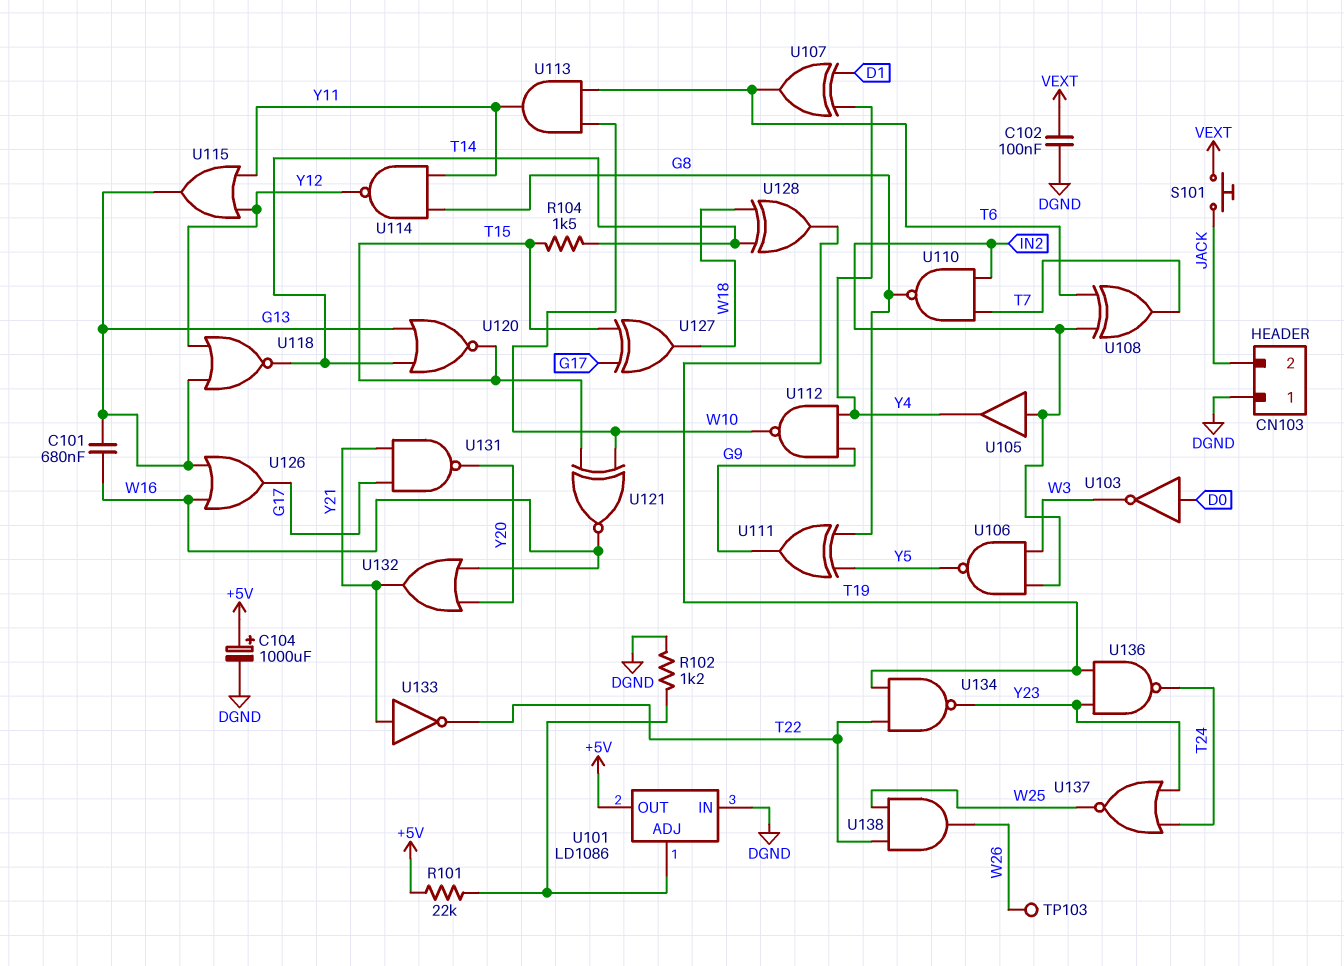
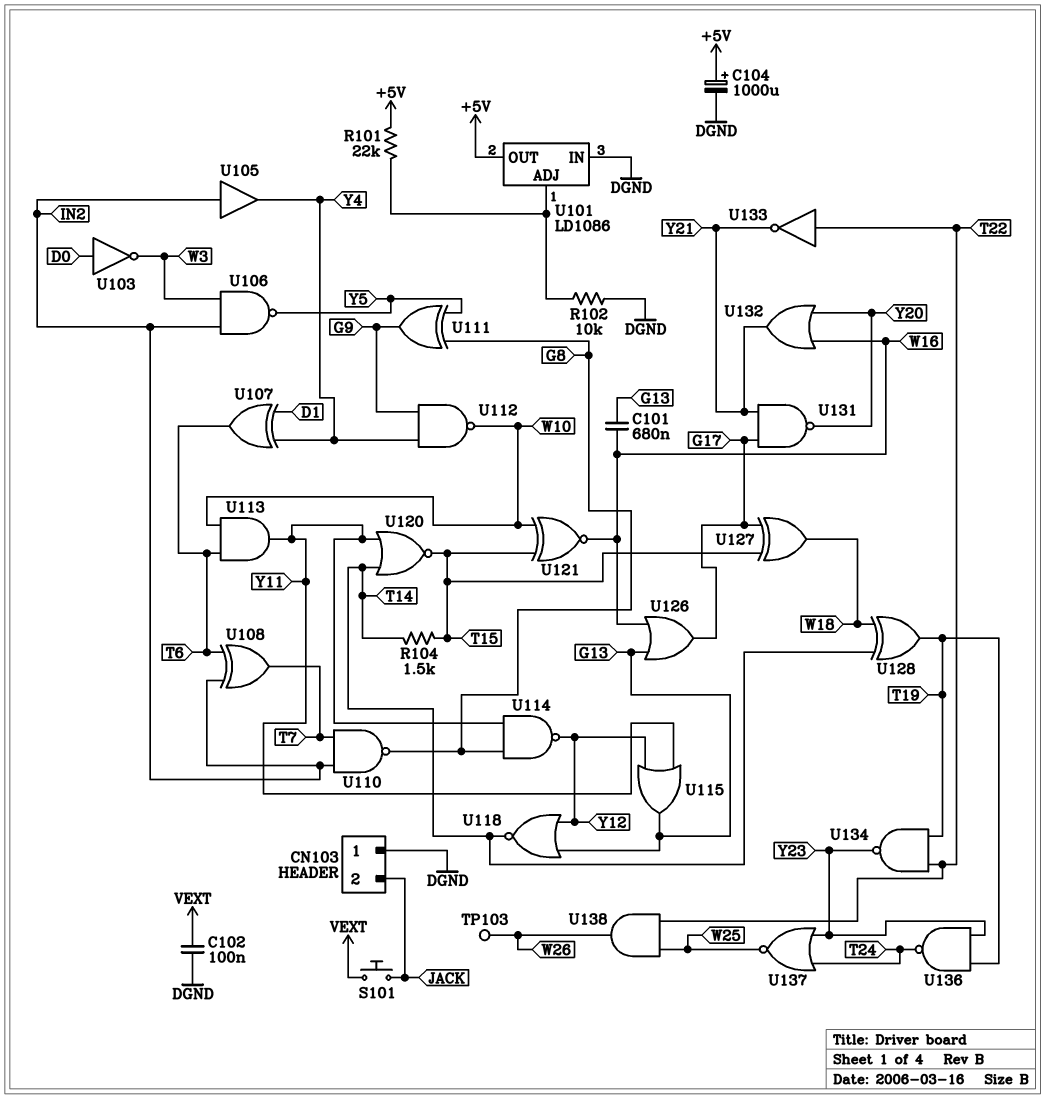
R102: 1.2k (DGND, U101/ADJ) -> 10k (DGND, U101/ADJ)
U120: NOR (in G13, in T14, out T15) -> NOR (in T14, in Y11, out T15)
U133: NOT (in Y21, out T22) -> NOT (in T22, out Y21)

